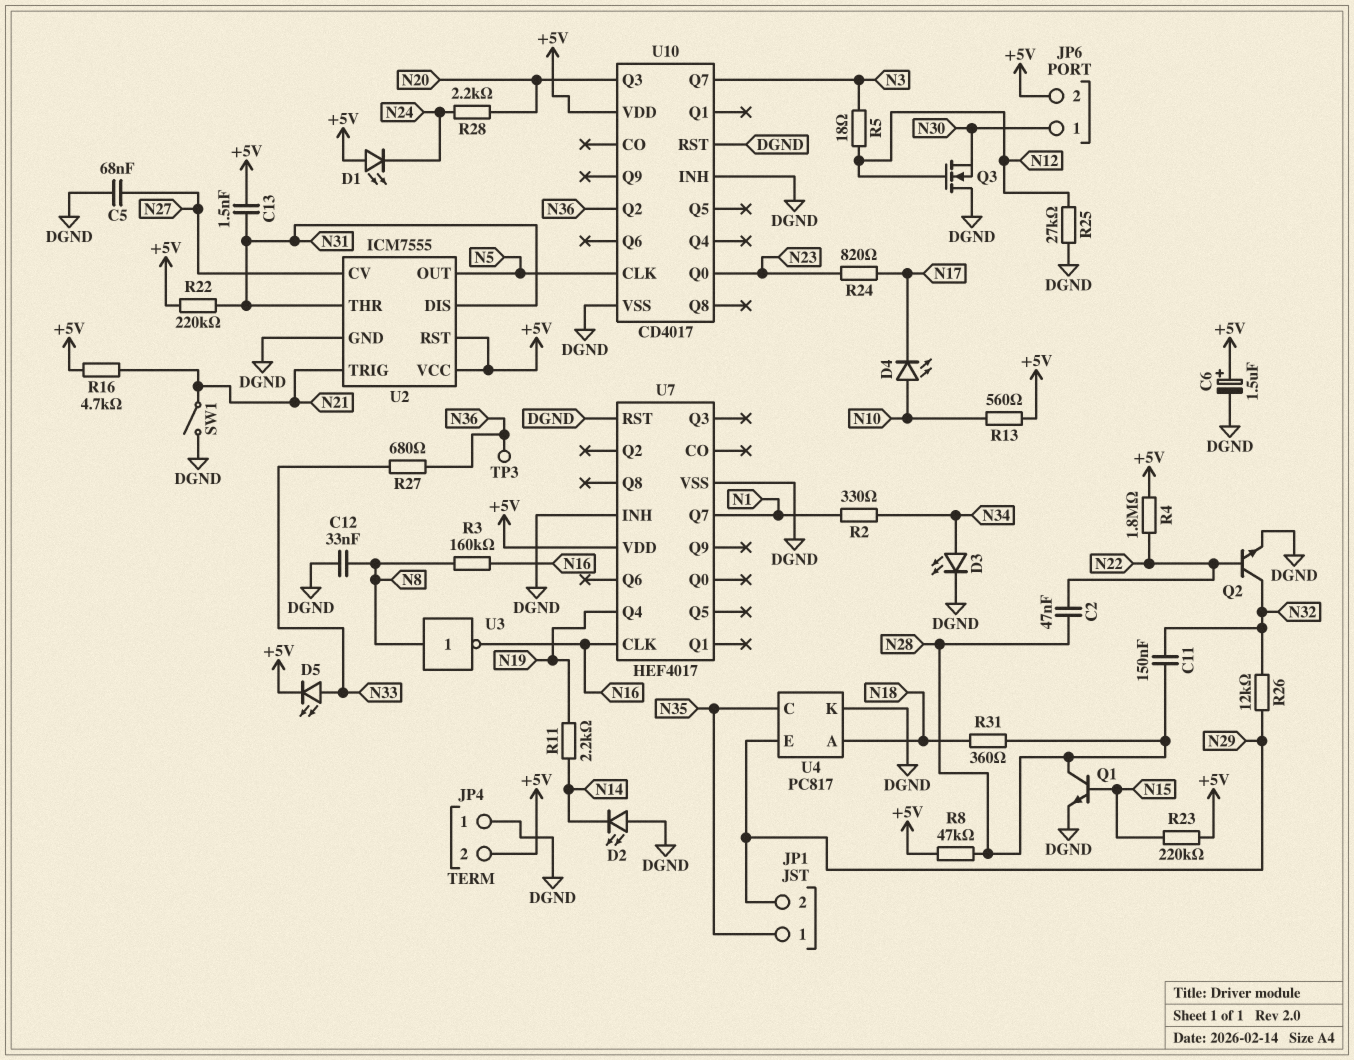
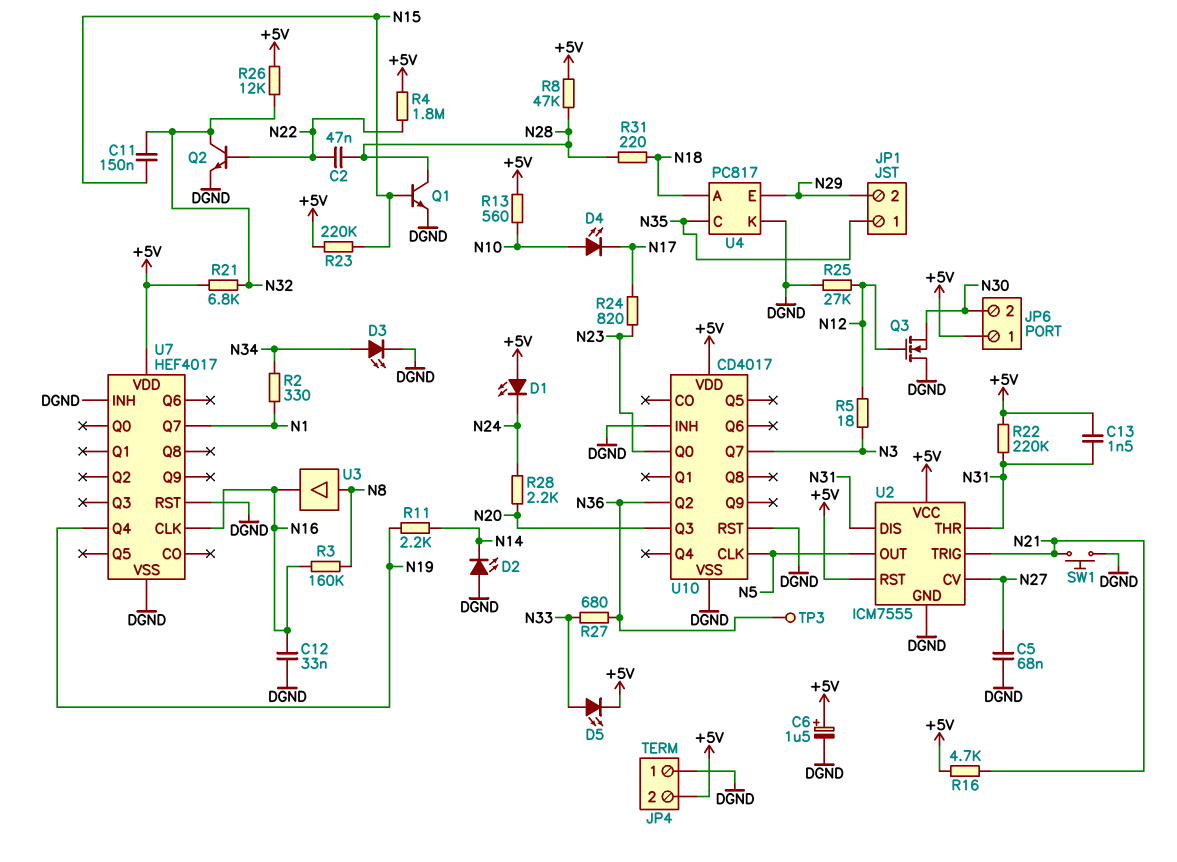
C11: 150nF (N28, N32) -> 150nF (N15, N32)
C12: 33nF (DGND, N8) -> 33nF (DGND, N16)
JP6 pin 1: N30 -> +5V
JP6 pin 2: +5V -> N30
R21: none -> 6.8k (+5V, N32)
R26: 12k (N29, N32) -> 12k (+5V, N32)
R31: 360 (N18, N28) -> 220 (N18, N28)
SW1: switch (DGND, N21) -> button (DGND, N21)
U3: NOT (in N8, out N16) -> buffer (in N8, out N16)

